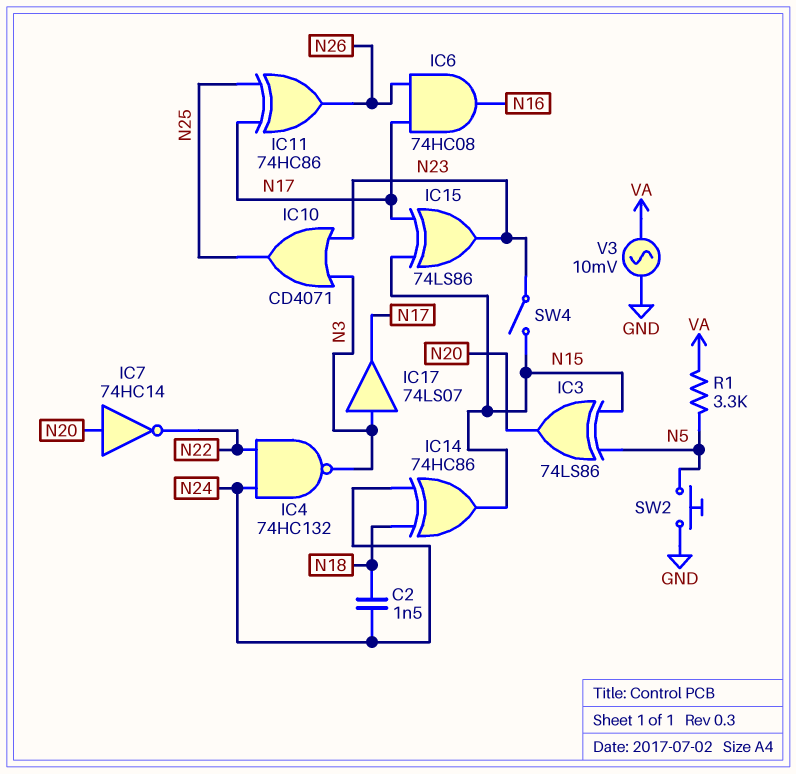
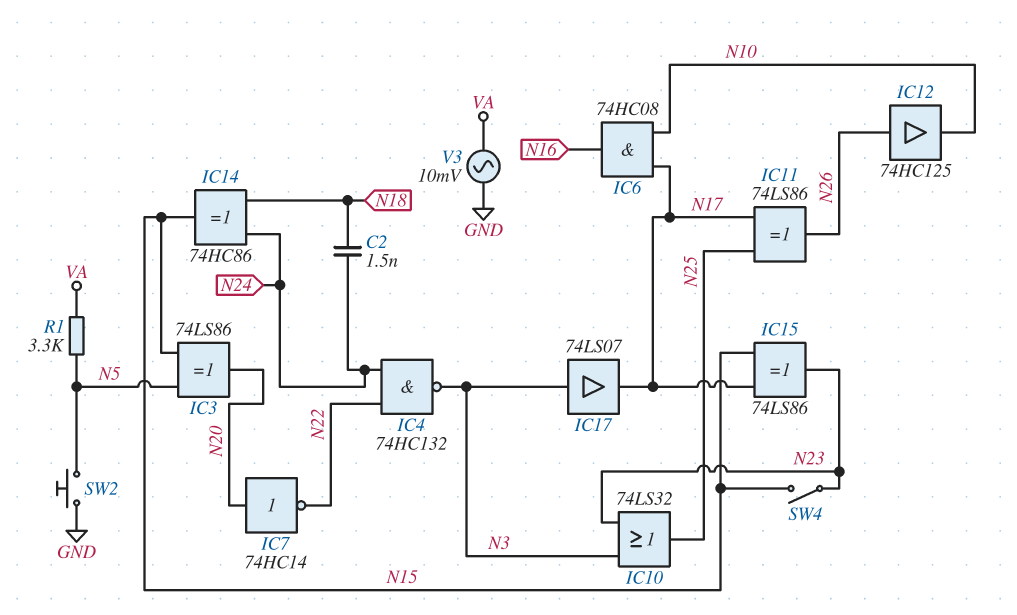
IC6: AND 74HC08 (in N17, in N26, out N16) -> AND 74HC08 (in N10, in N17, out N16)
IC10: OR CD4071 (in N3, in N23, out N25) -> OR 74LS32 (in N3, in N23, out N25)
IC11: XOR 74HC86 (in N17, in N25, out N26) -> XOR 74LS86 (in N17, in N25, out N26)
IC12: none -> buffer 74HC125 (in N26, out N10)

